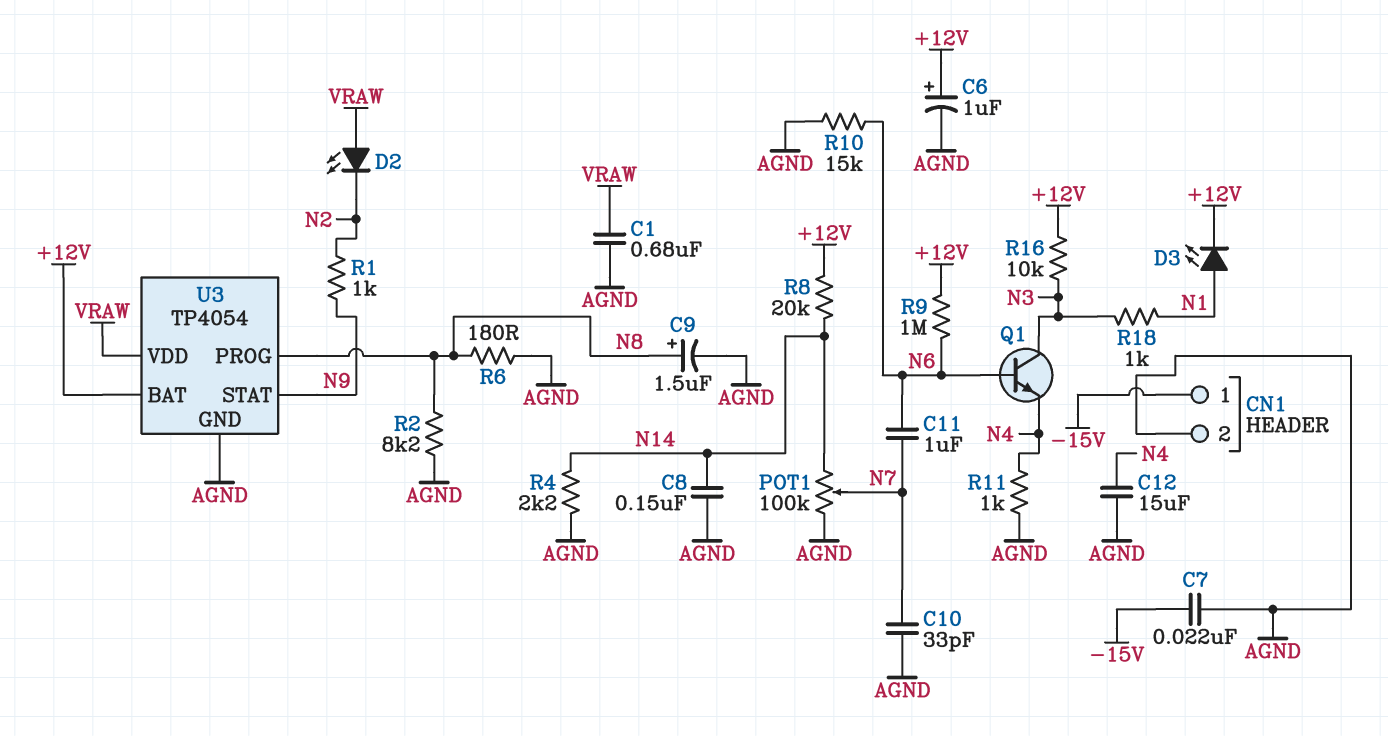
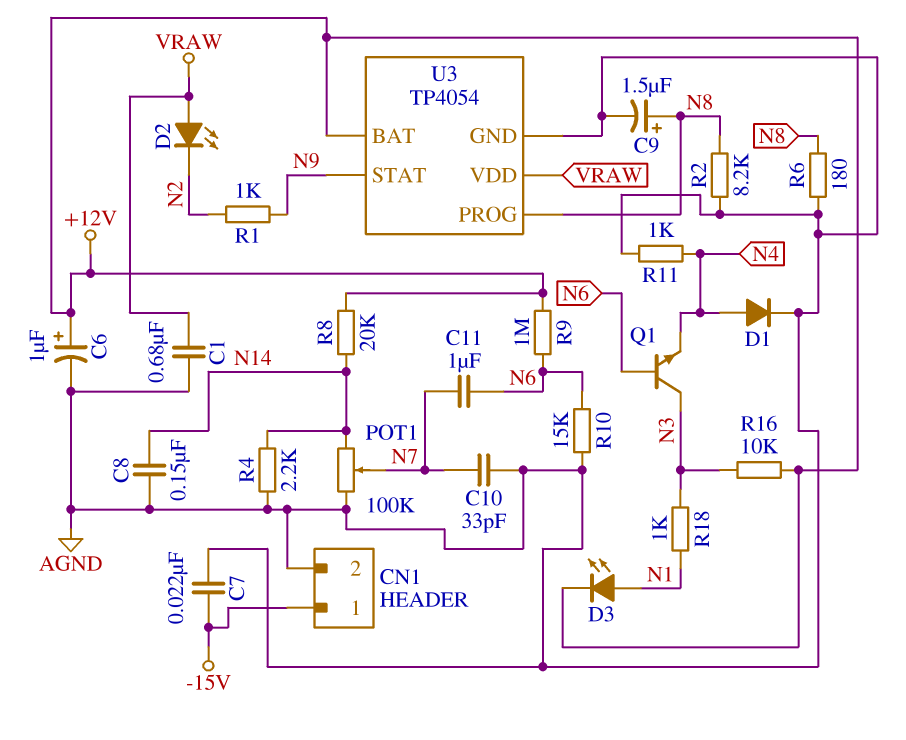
C12: 15uF (AGND, N4) -> none
D1: none -> diode (A N4, K AGND)

